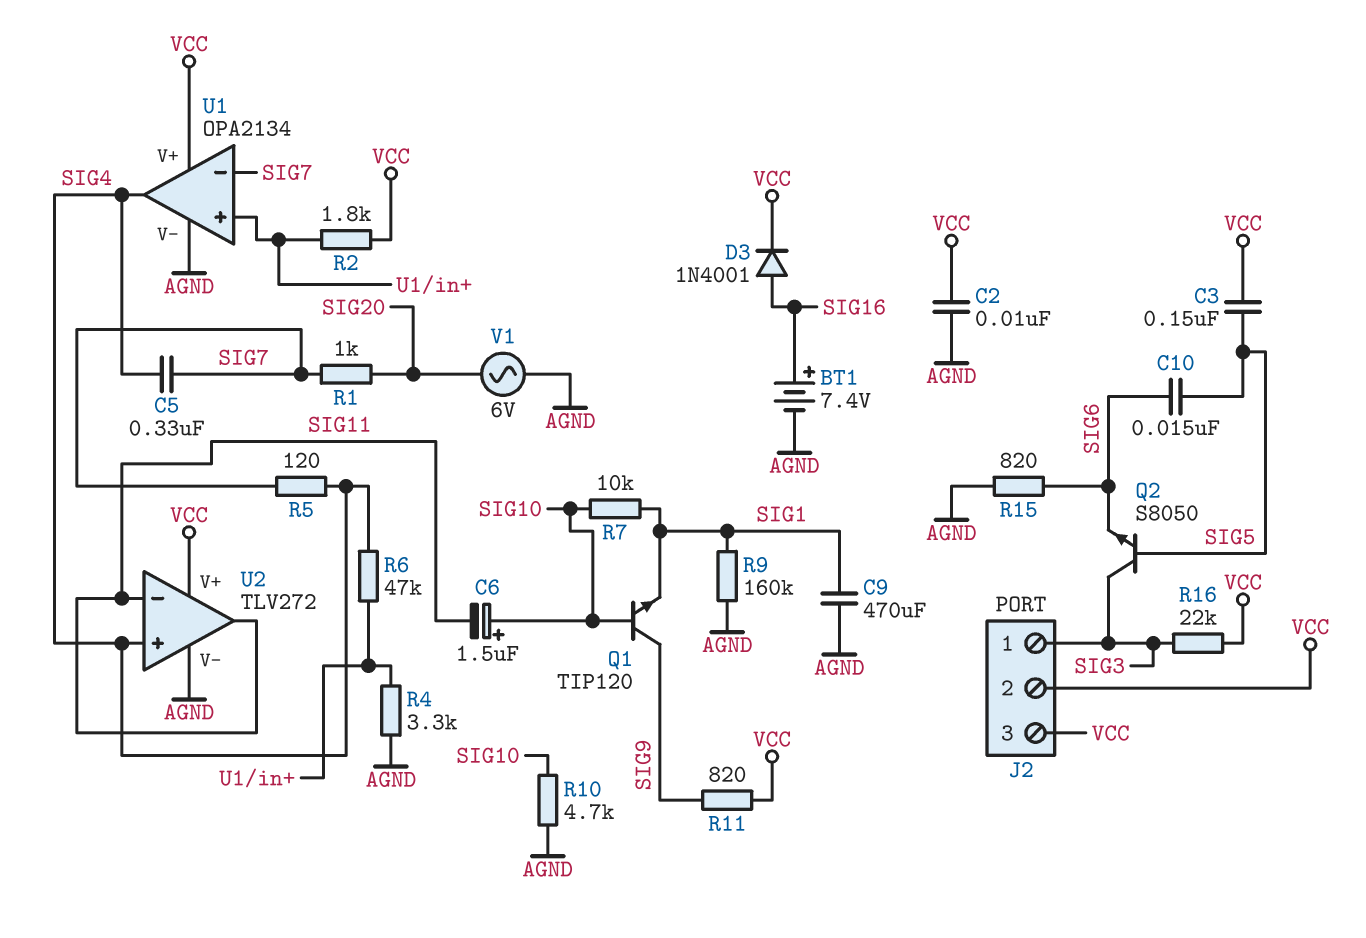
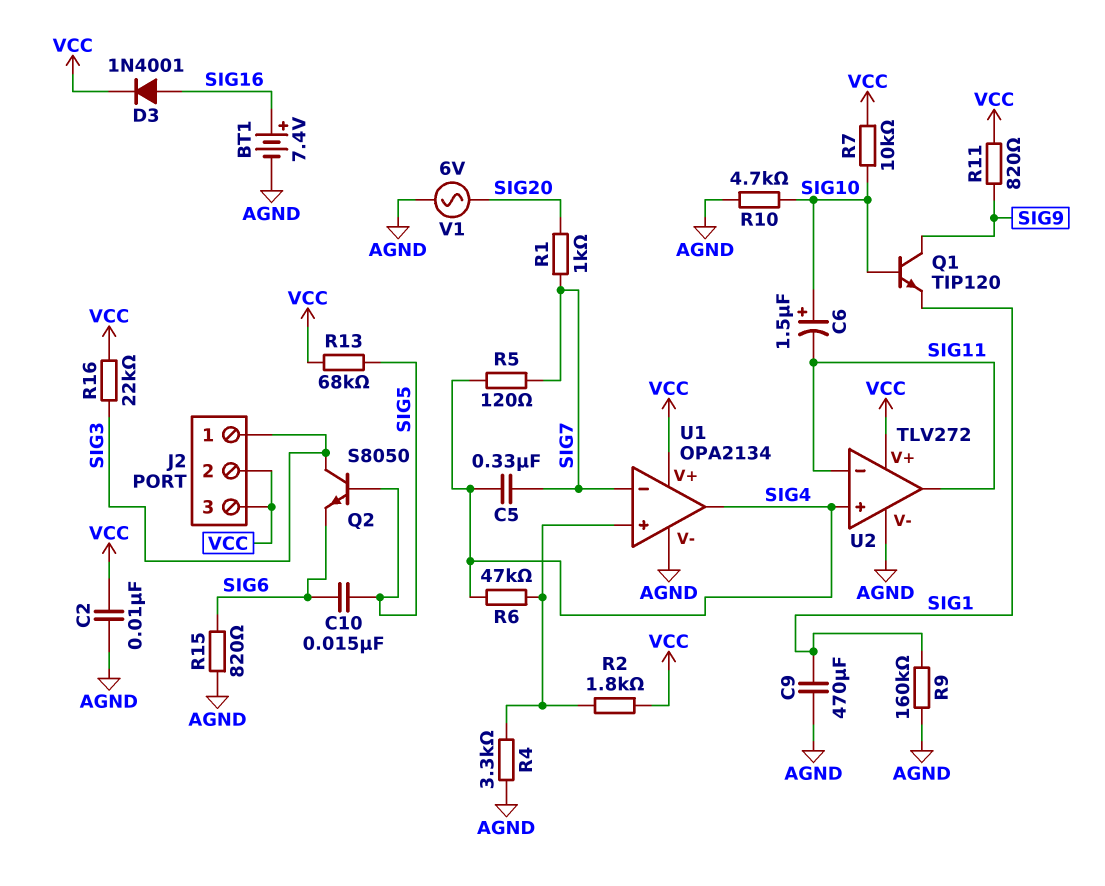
C3: 150nF (SIG5, VCC) -> none
R7: 10k (SIG1, SIG10) -> 10k (SIG10, VCC)
R13: none -> 68k (SIG5, VCC)

